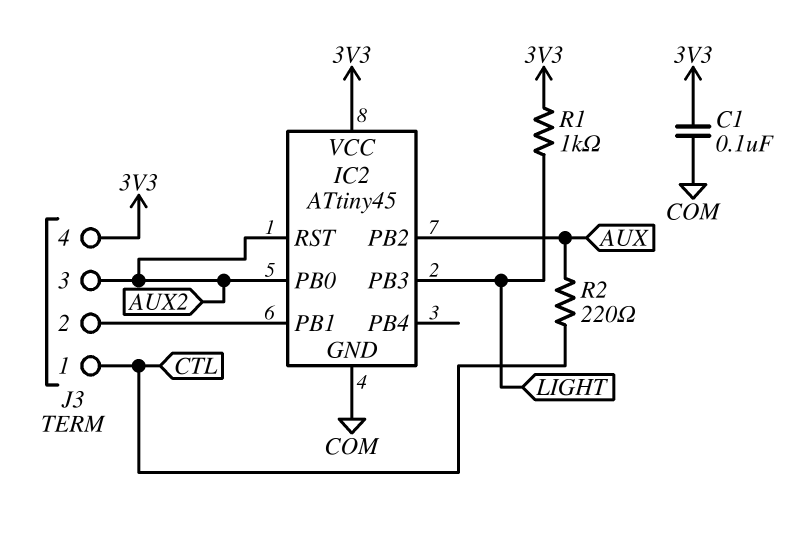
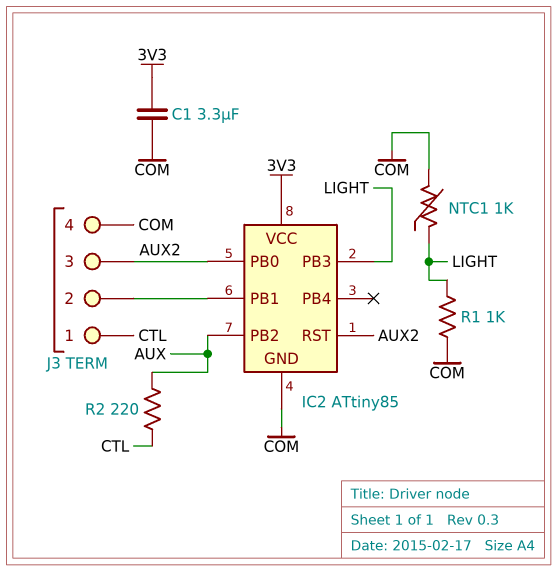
C1: 100nF (3V3, COM) -> 3.3uF (3V3, COM)
IC2: ATtiny45 -> ATtiny85
J3 pin 4: 3V3 -> COM
NTC1: none -> 1k (COM, LIGHT)
R1: 1k (3V3, LIGHT) -> 1k (COM, LIGHT)

